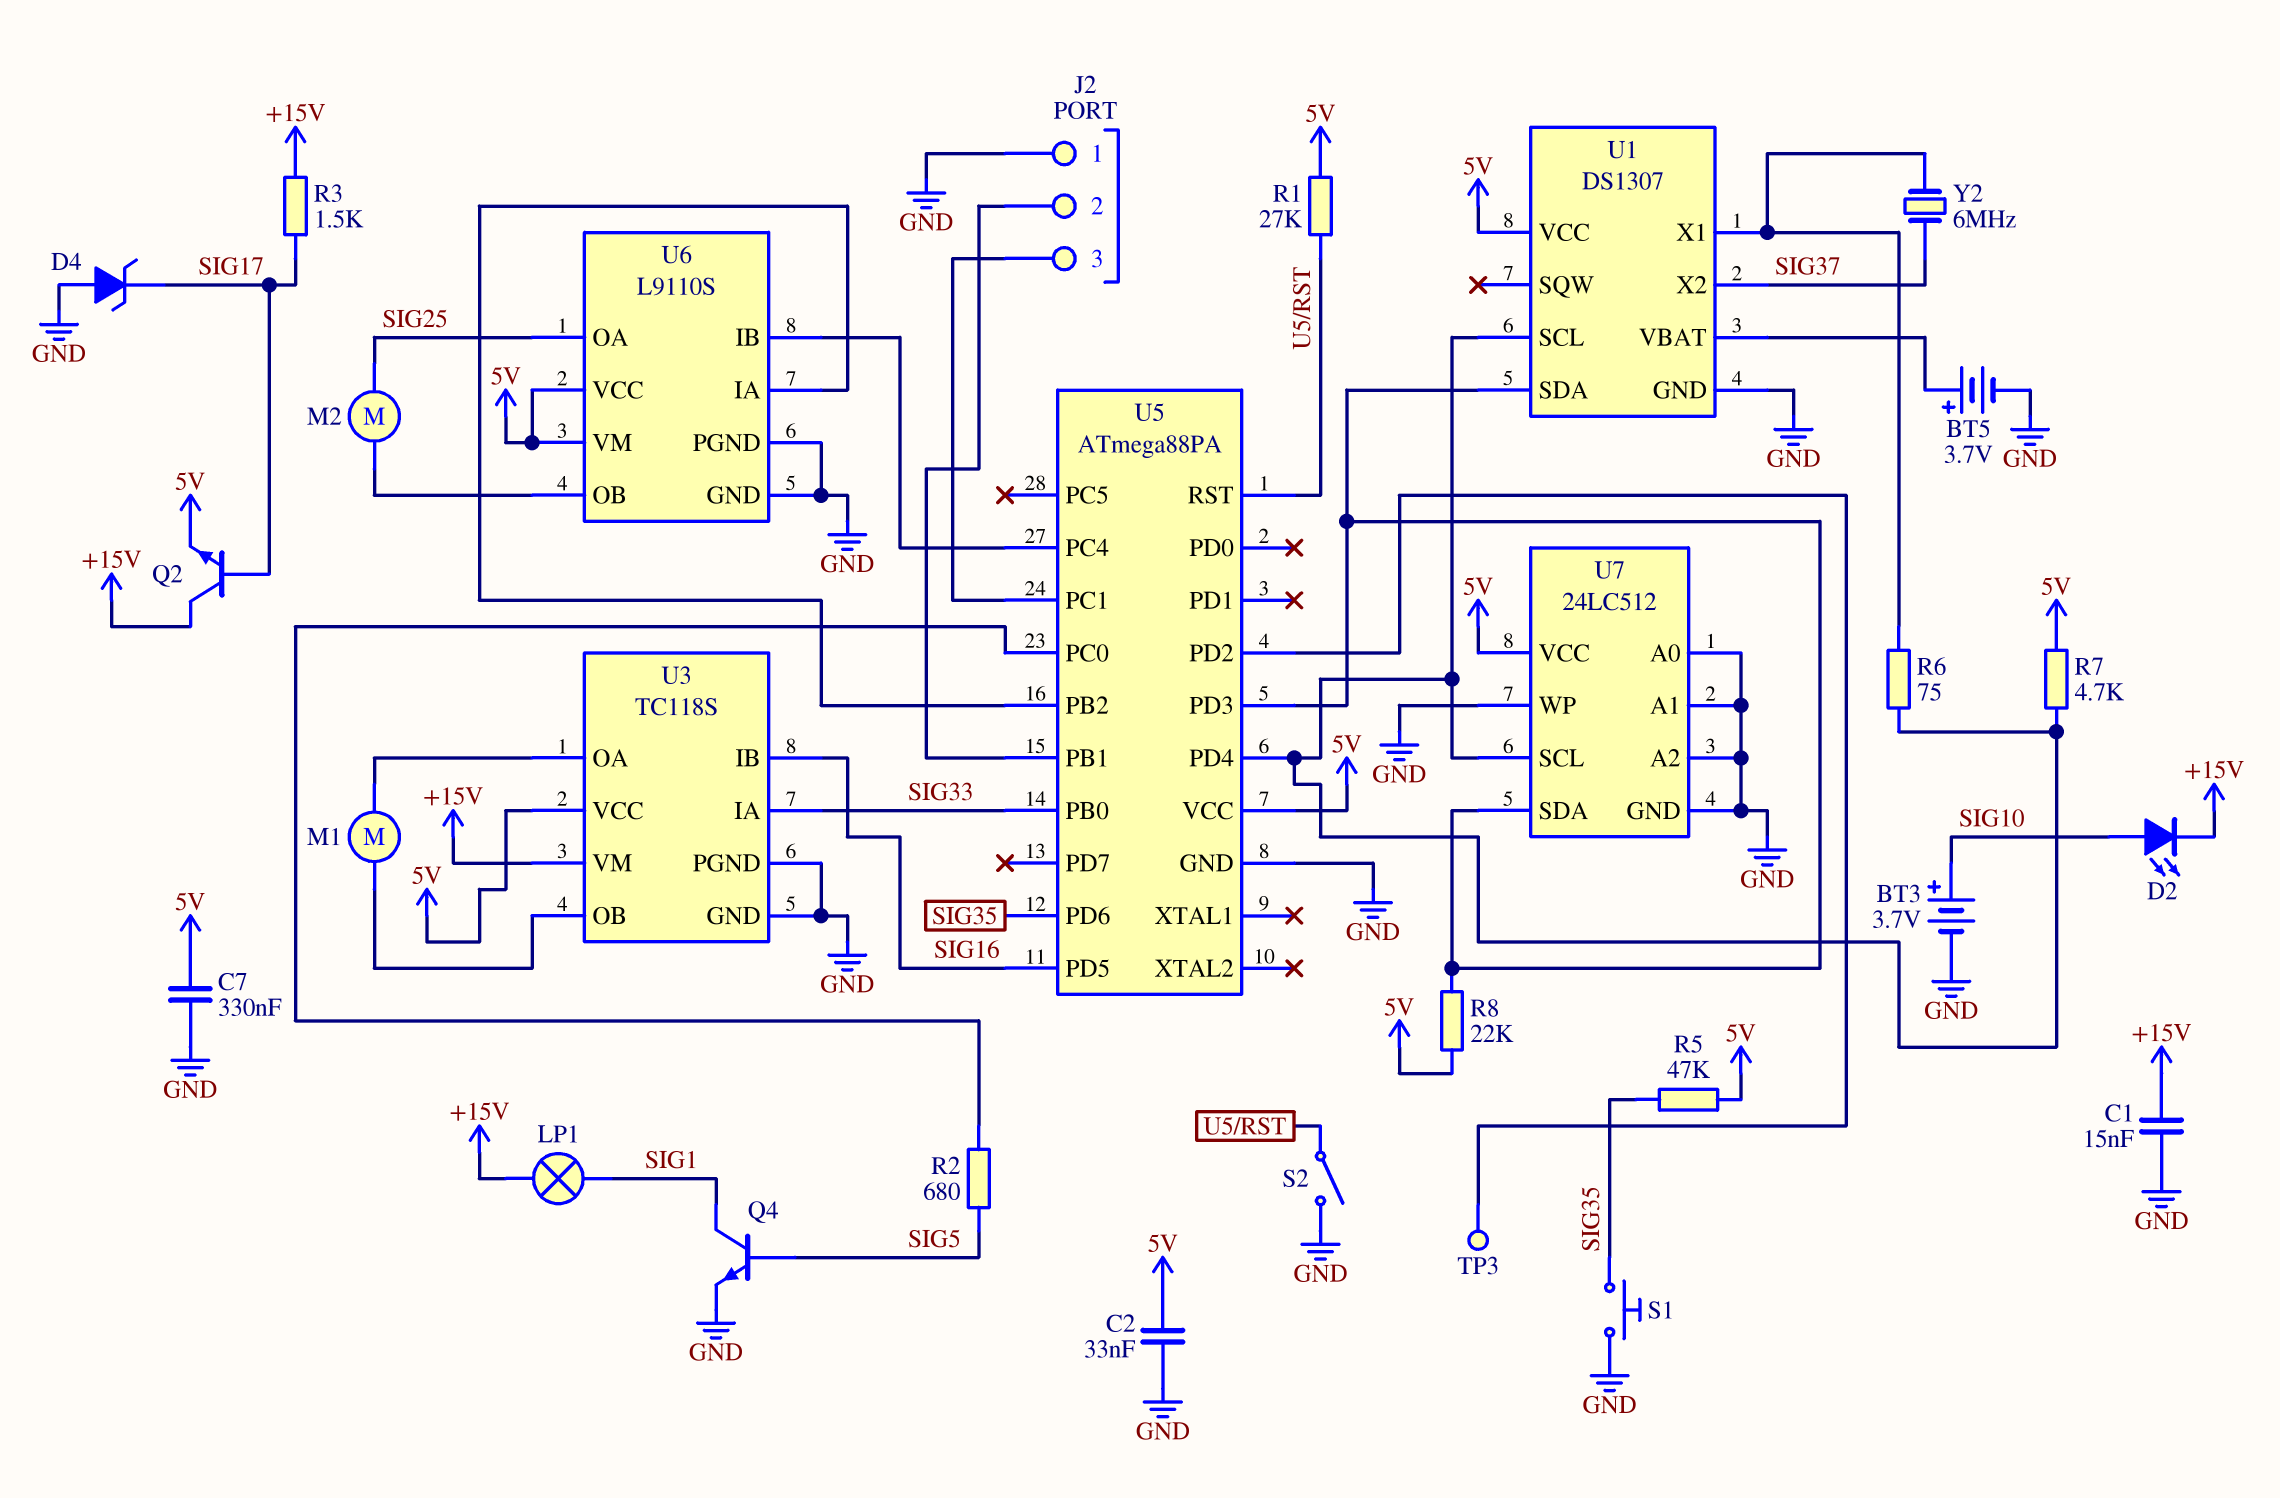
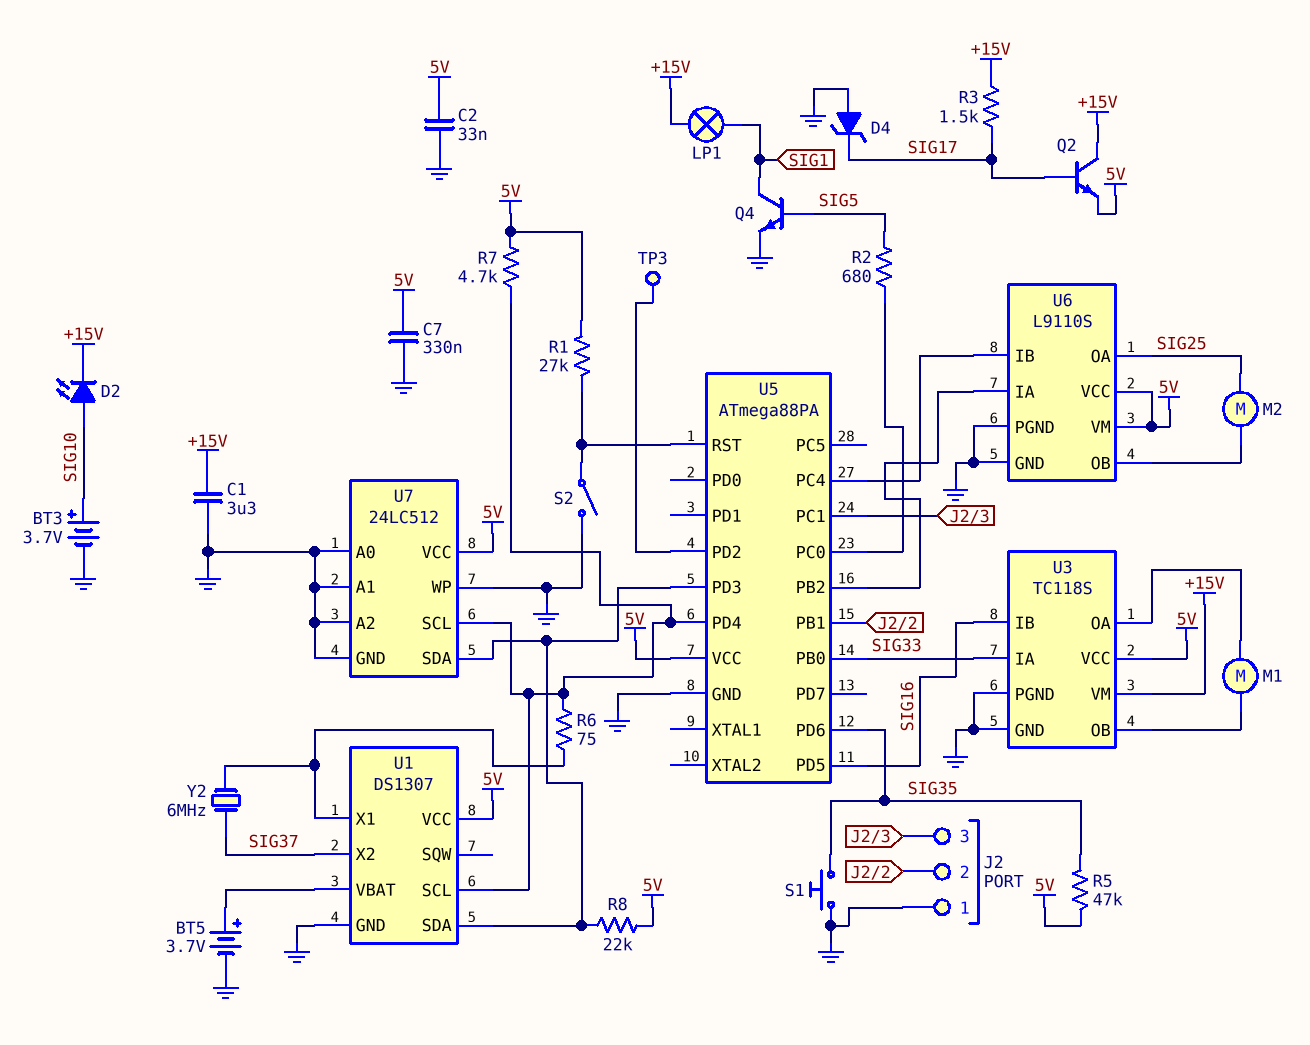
C1: 15nF (+15V, GND) -> 3.3uF (+15V, GND)

